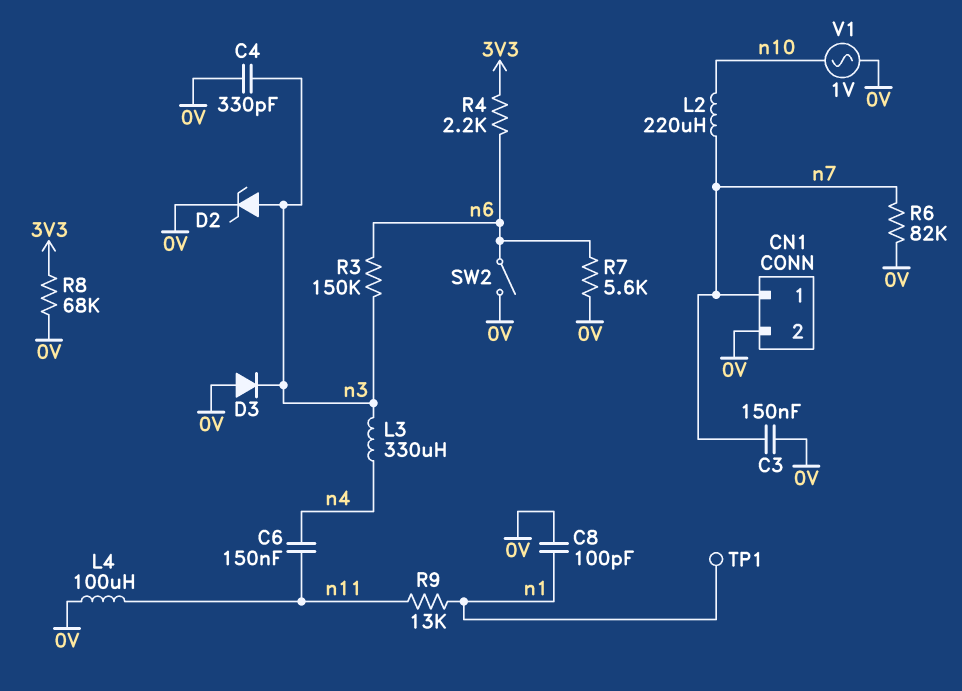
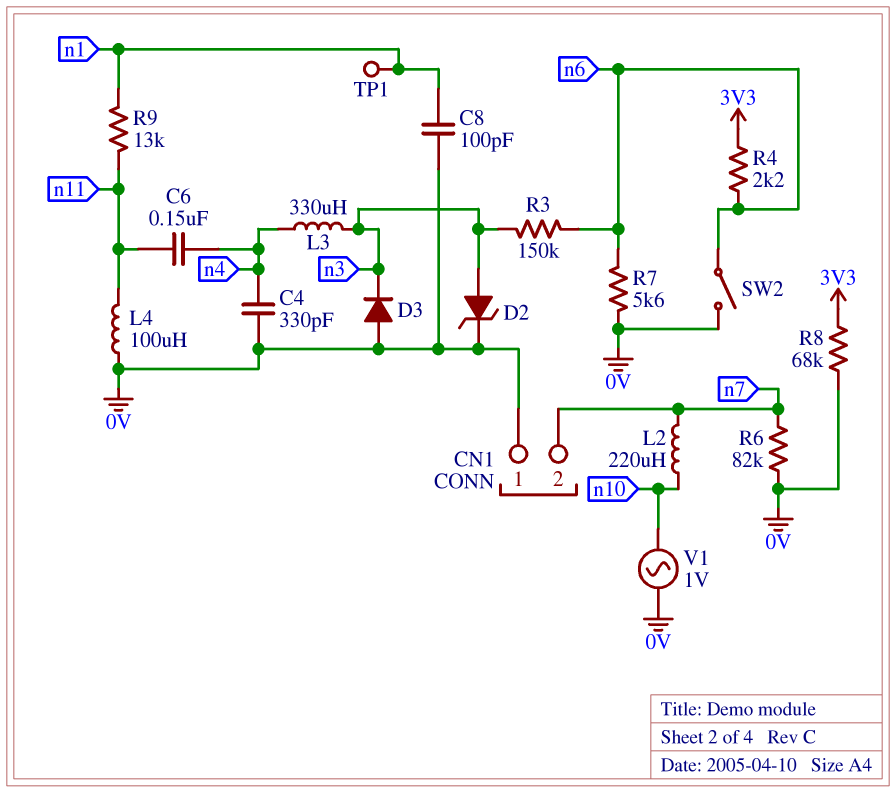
C3: 150nF (0V, n7) -> none
C4: 330pF (0V, n3) -> 330pF (0V, n4)
CN1 pin 1: n7 -> 0V
CN1 pin 2: 0V -> n7

